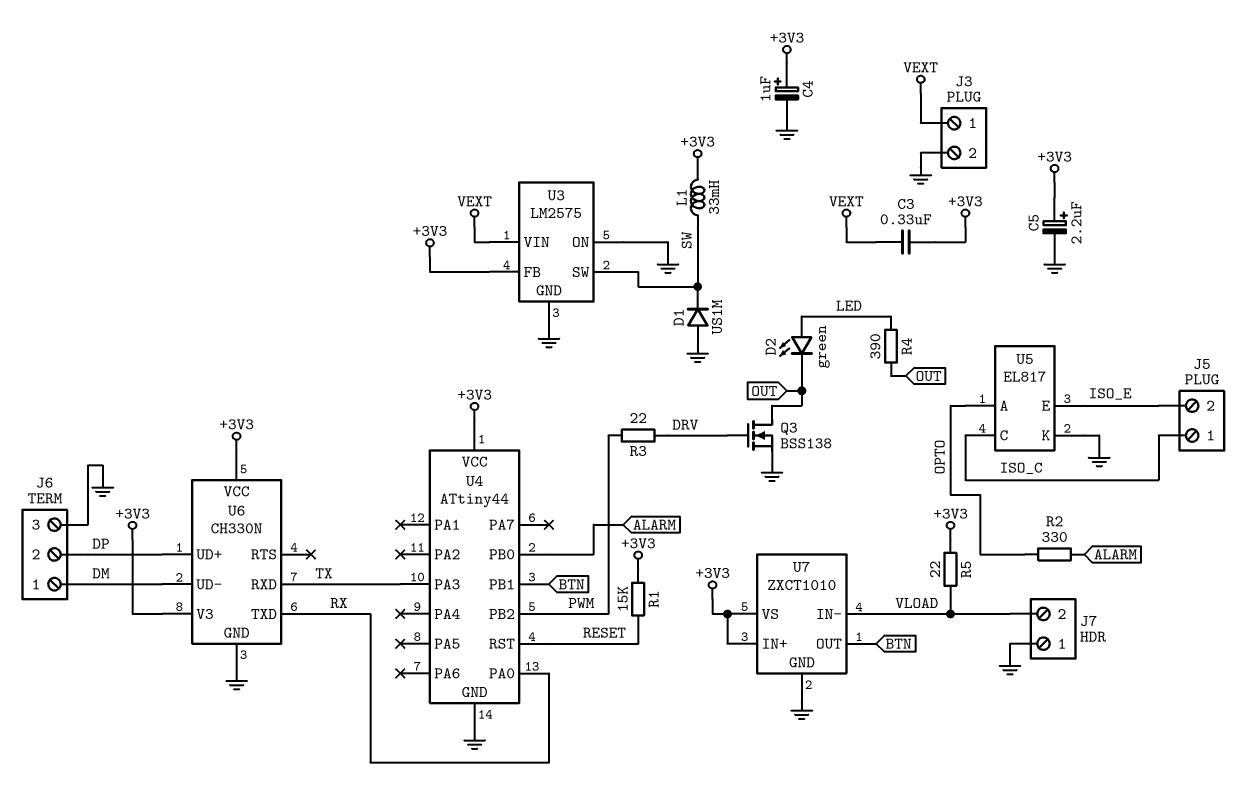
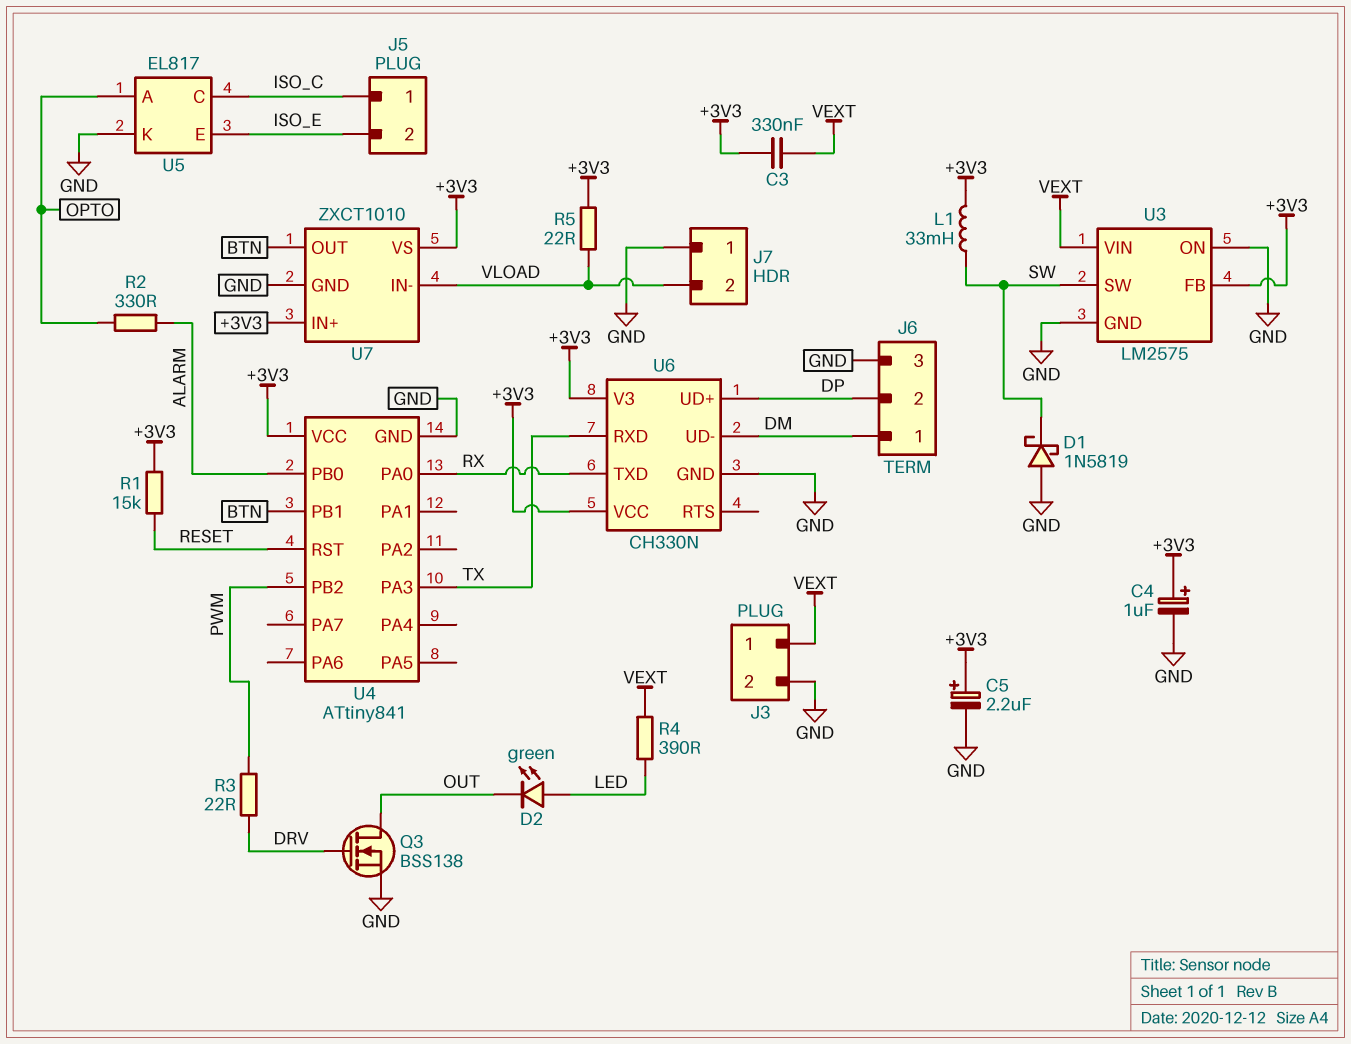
D1: diode US1M (A GND, K SW) -> schottky 1N5819 (A GND, K SW)
R4: 390 (LED, OUT) -> 390 (LED, VEXT)
U4: ATtiny44 -> ATtiny841

